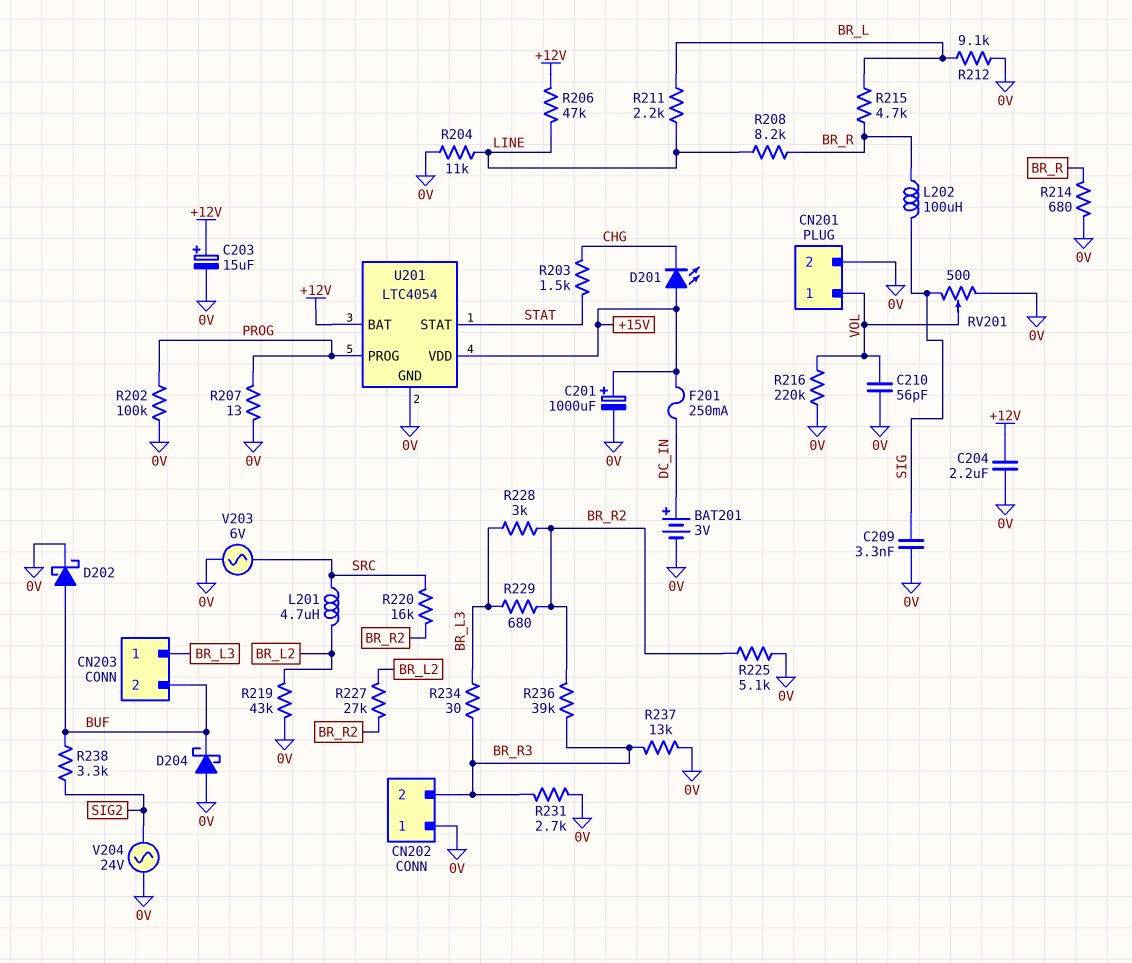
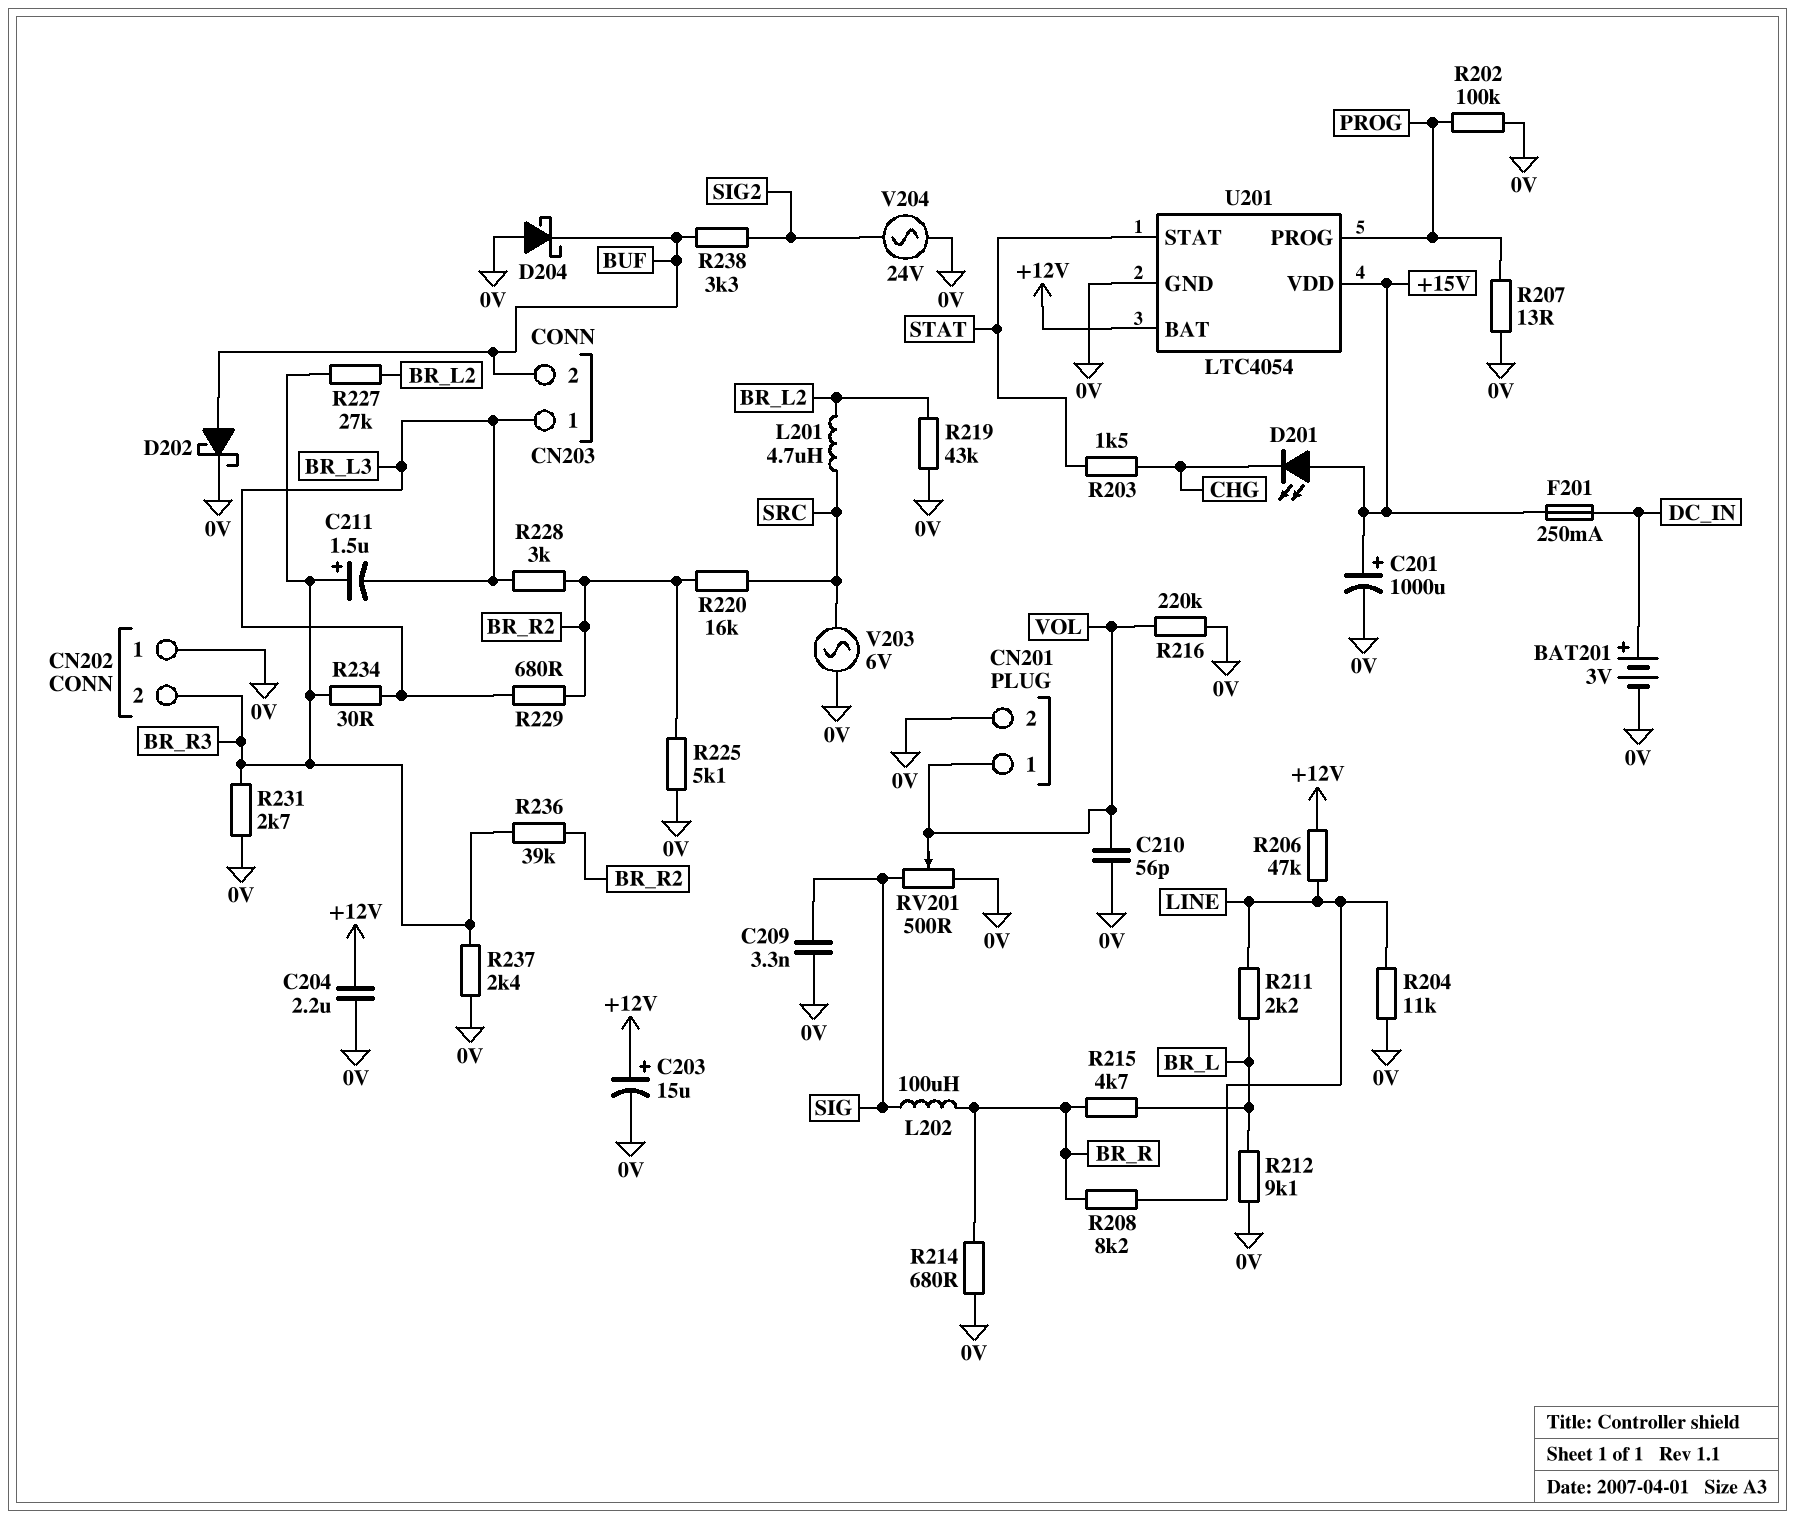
C211: none -> 1.5uF (plus BR_R3, minus BR_L3)
R227: 27k (BR_L2, BR_R2) -> 27k (BR_L2, BR_R3)
R237: 13k (0V, BR_R3) -> 2.4k (0V, BR_R3)

